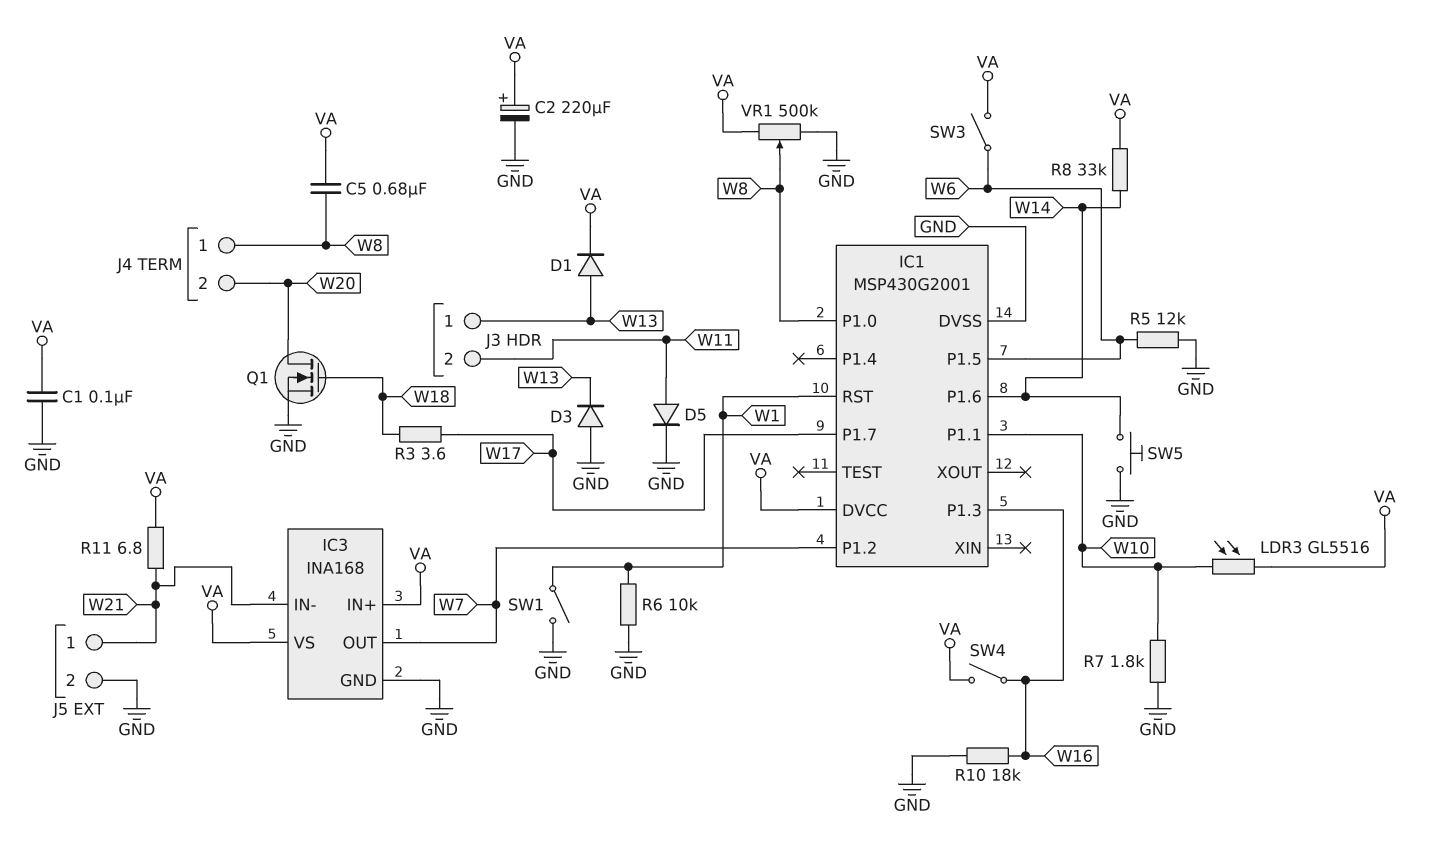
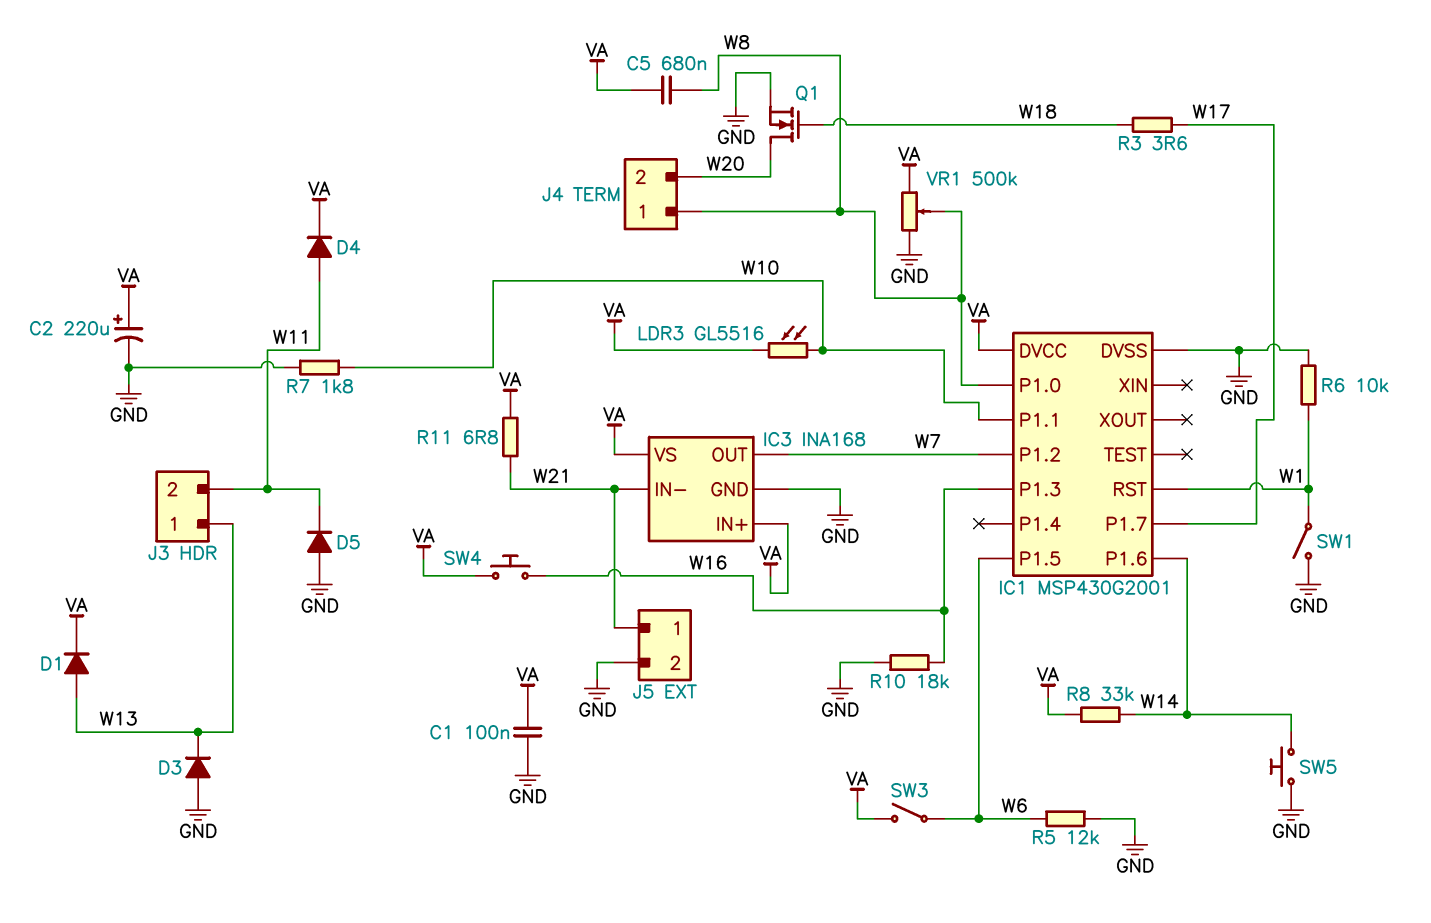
D4: none -> diode (A W11, K VA)
D5: diode (A W11, K GND) -> diode (A GND, K W11)
SW4: switch (VA, W16) -> button (VA, W16)

